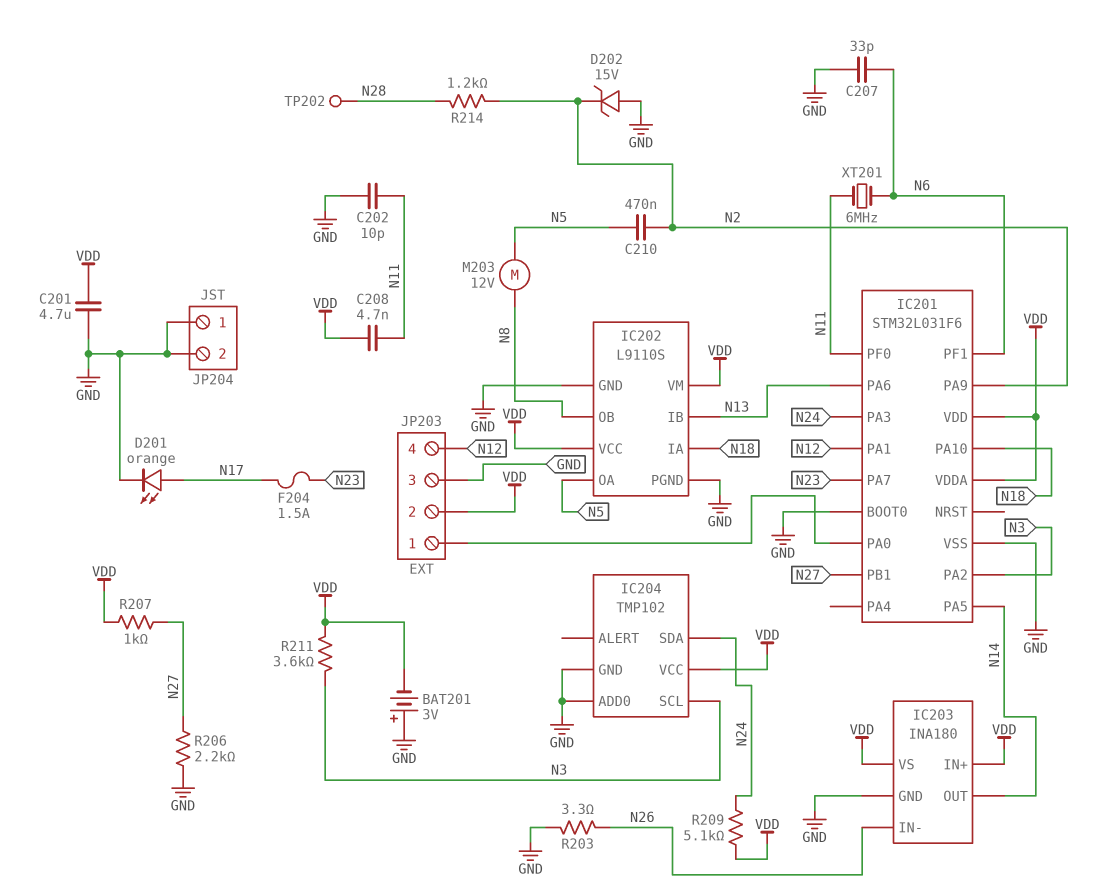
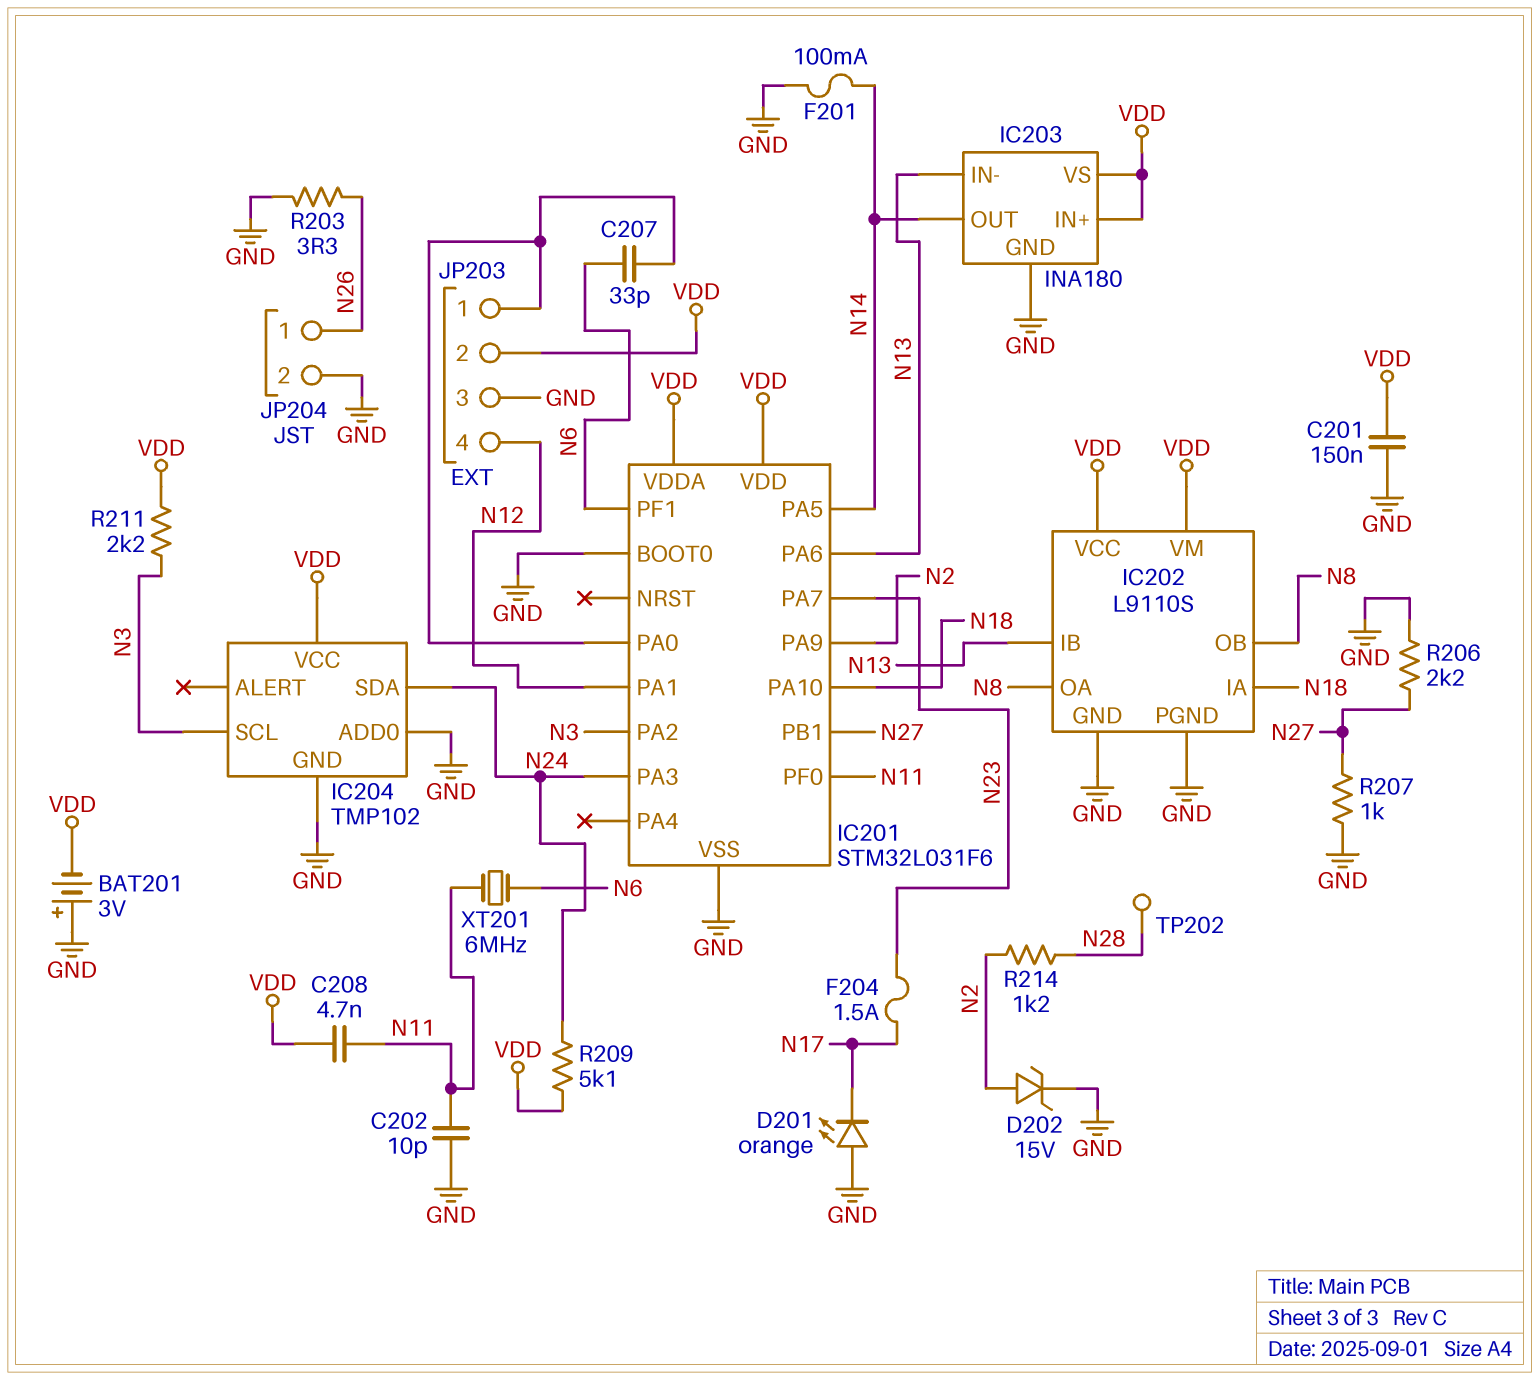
C201: 4.7uF (GND, VDD) -> 150nF (GND, VDD)
C207: 33pF (GND, N6) -> 33pF (IC201/PA0, N6)
C210: 470nF (N2, N5) -> none
D201: LED orange (A N17, K GND) -> LED orange (A GND, K N17)
D202: zener 15V (A GND, K N2) -> zener 15V (A N2, K GND)
F201: none -> 100mA (GND, N14)
IC202 pin OA: N5 -> N8
IC203 pin IN-: N26 -> N13
JP204 pin 1: GND -> N26
M203: motor 12V (N5, N8) -> none
R207: 1k (N27, VDD) -> 1k (GND, N27)
R211: 3.6k (N3, VDD) -> 2.2k (N3, VDD)

